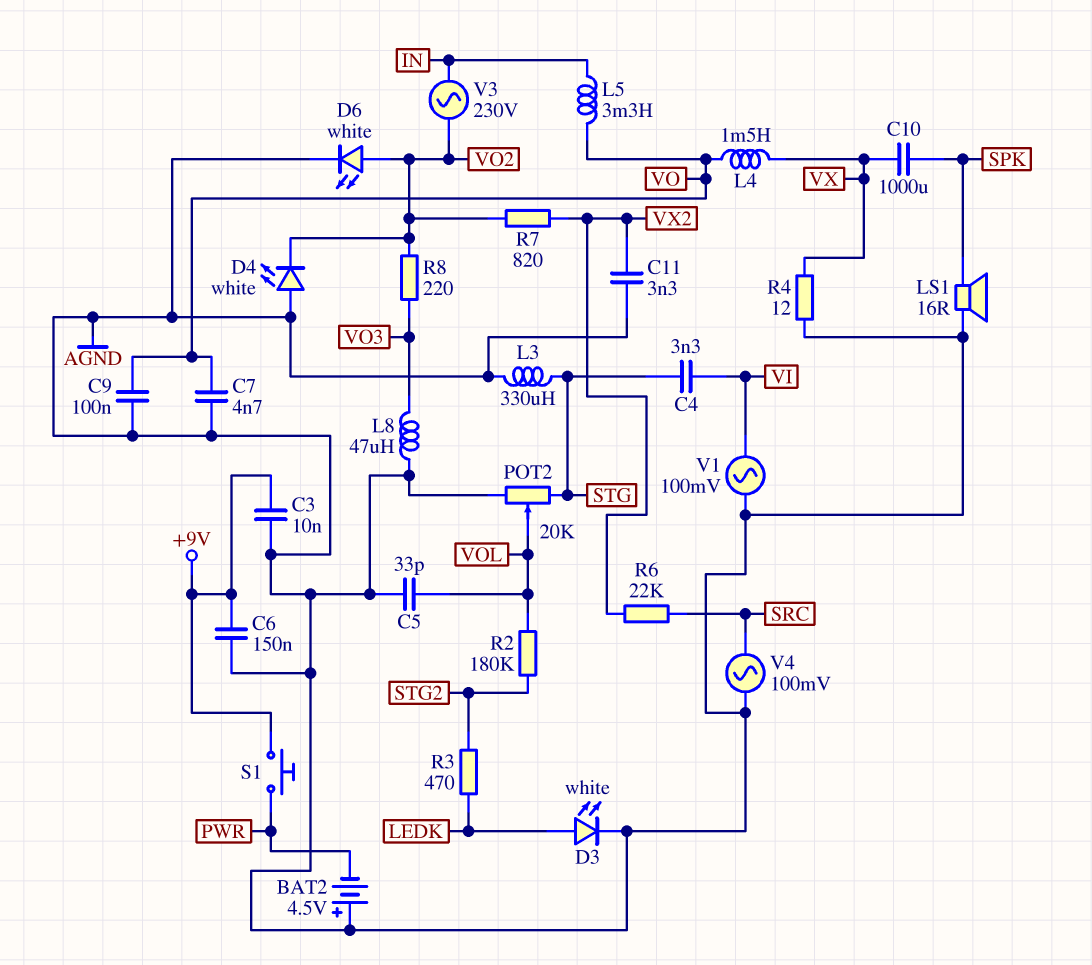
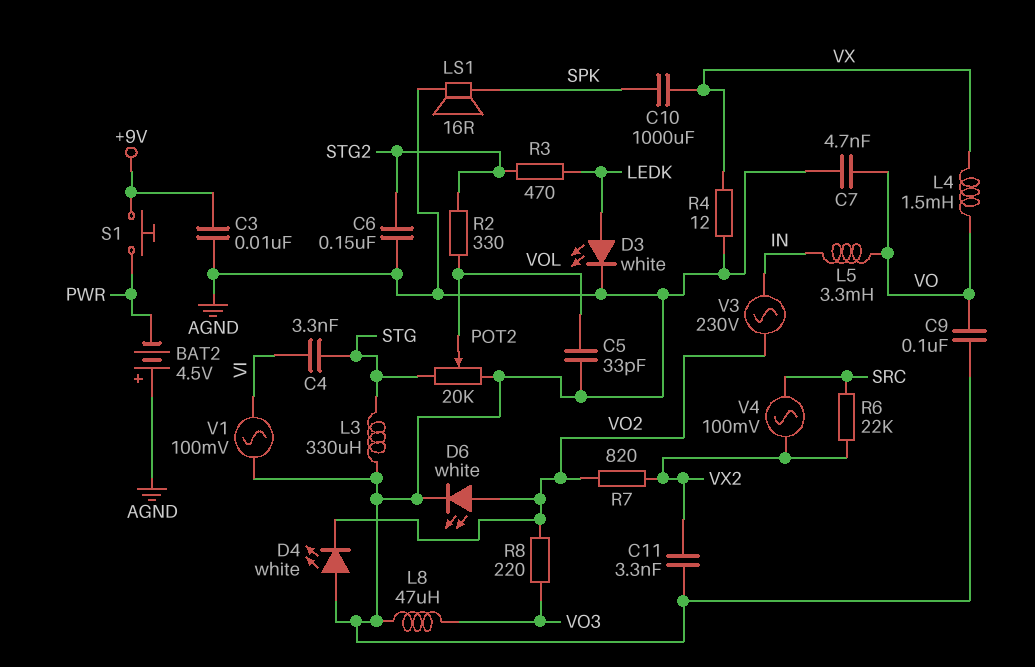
C6: 150nF (+9V, AGND) -> 150nF (AGND, STG2)
R2: 180k (STG2, VOL) -> 330 (STG2, VOL)
V4: AC 100mV (AGND, SRC) -> AC 100mV (SRC, VX2)

